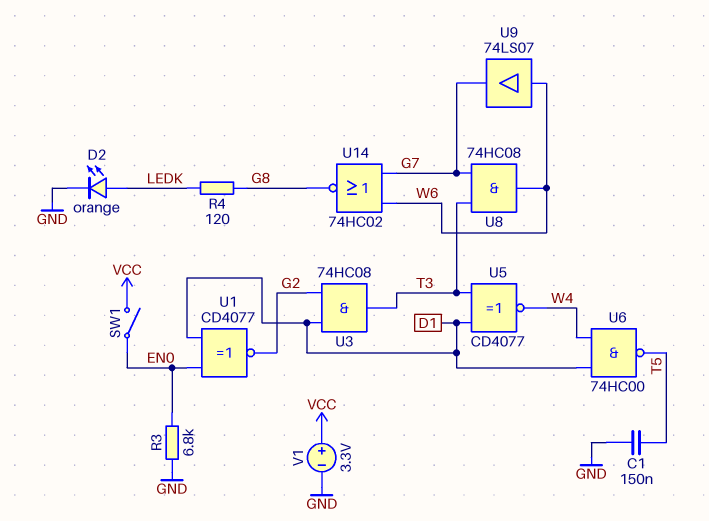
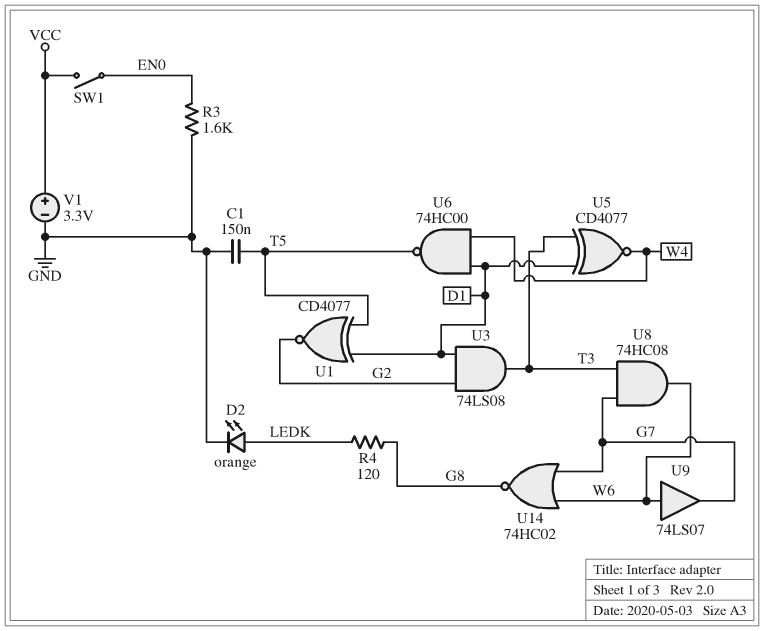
R3: 6.8k (EN0, GND) -> 1.6k (EN0, GND)
U1: XNOR CD4077 (in D1, in EN0, out G2) -> XNOR CD4077 (in D1, in T5, out G2)
U3: AND 74HC08 (in D1, in G2, out T3) -> AND 74LS08 (in D1, in G2, out T3)

